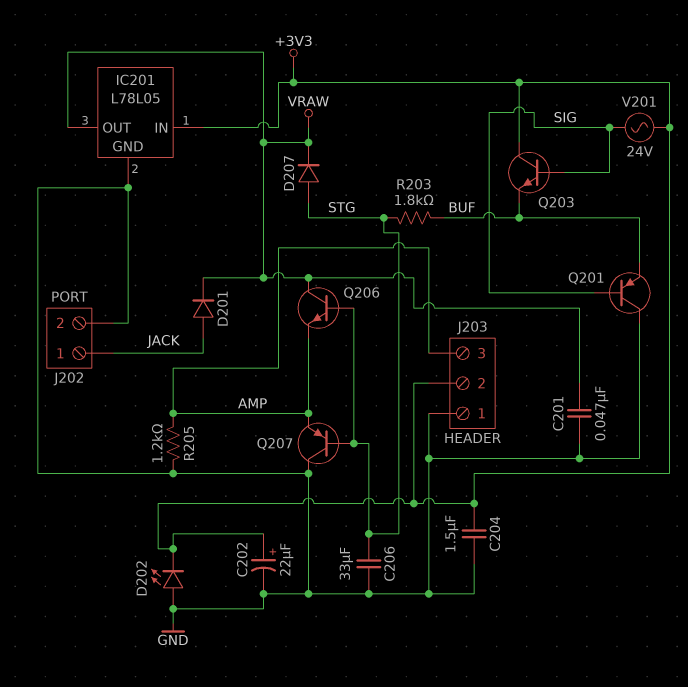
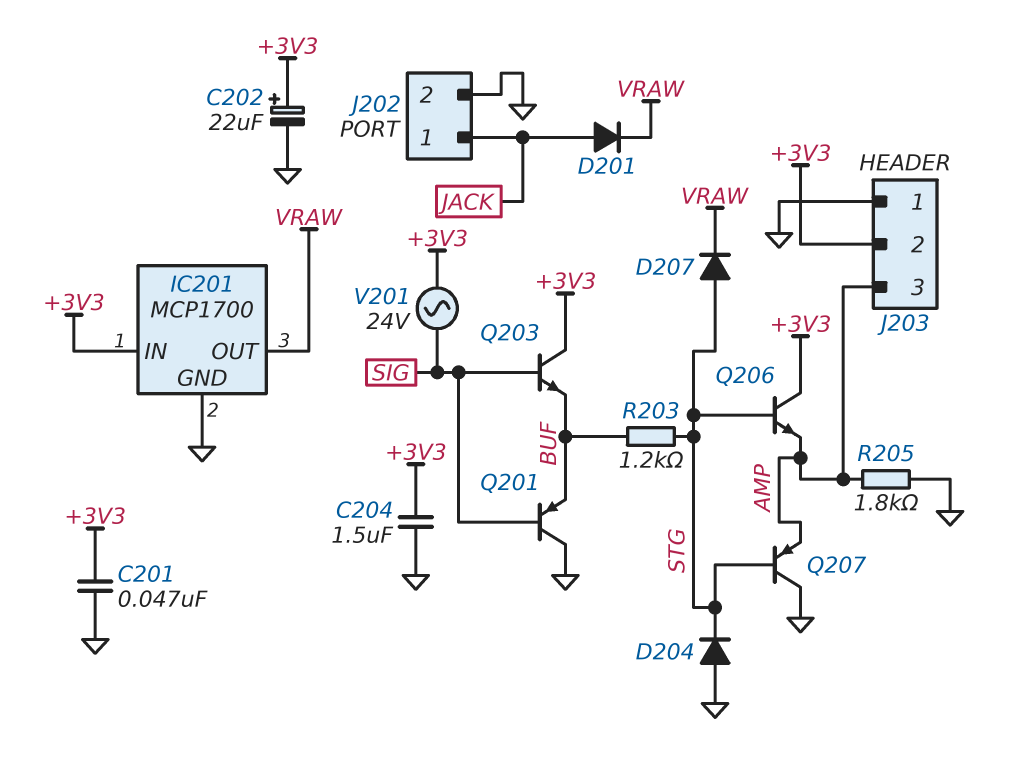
C201: 47nF (GND, VRAW) -> 47nF (+3V3, GND)
C206: 33uF (GND, STG) -> none
D202: LED (A GND, K +3V3) -> none
D204: none -> diode (A GND, K STG)
IC201: L78L05 -> MCP1700
Q206: NPN (B STG, C VRAW, E AMP) -> NPN (B STG, C +3V3, E AMP)
R203: 1.8k (BUF, STG) -> 1.2k (BUF, STG)
R205: 1.2k (AMP, GND) -> 1.8k (AMP, GND)

